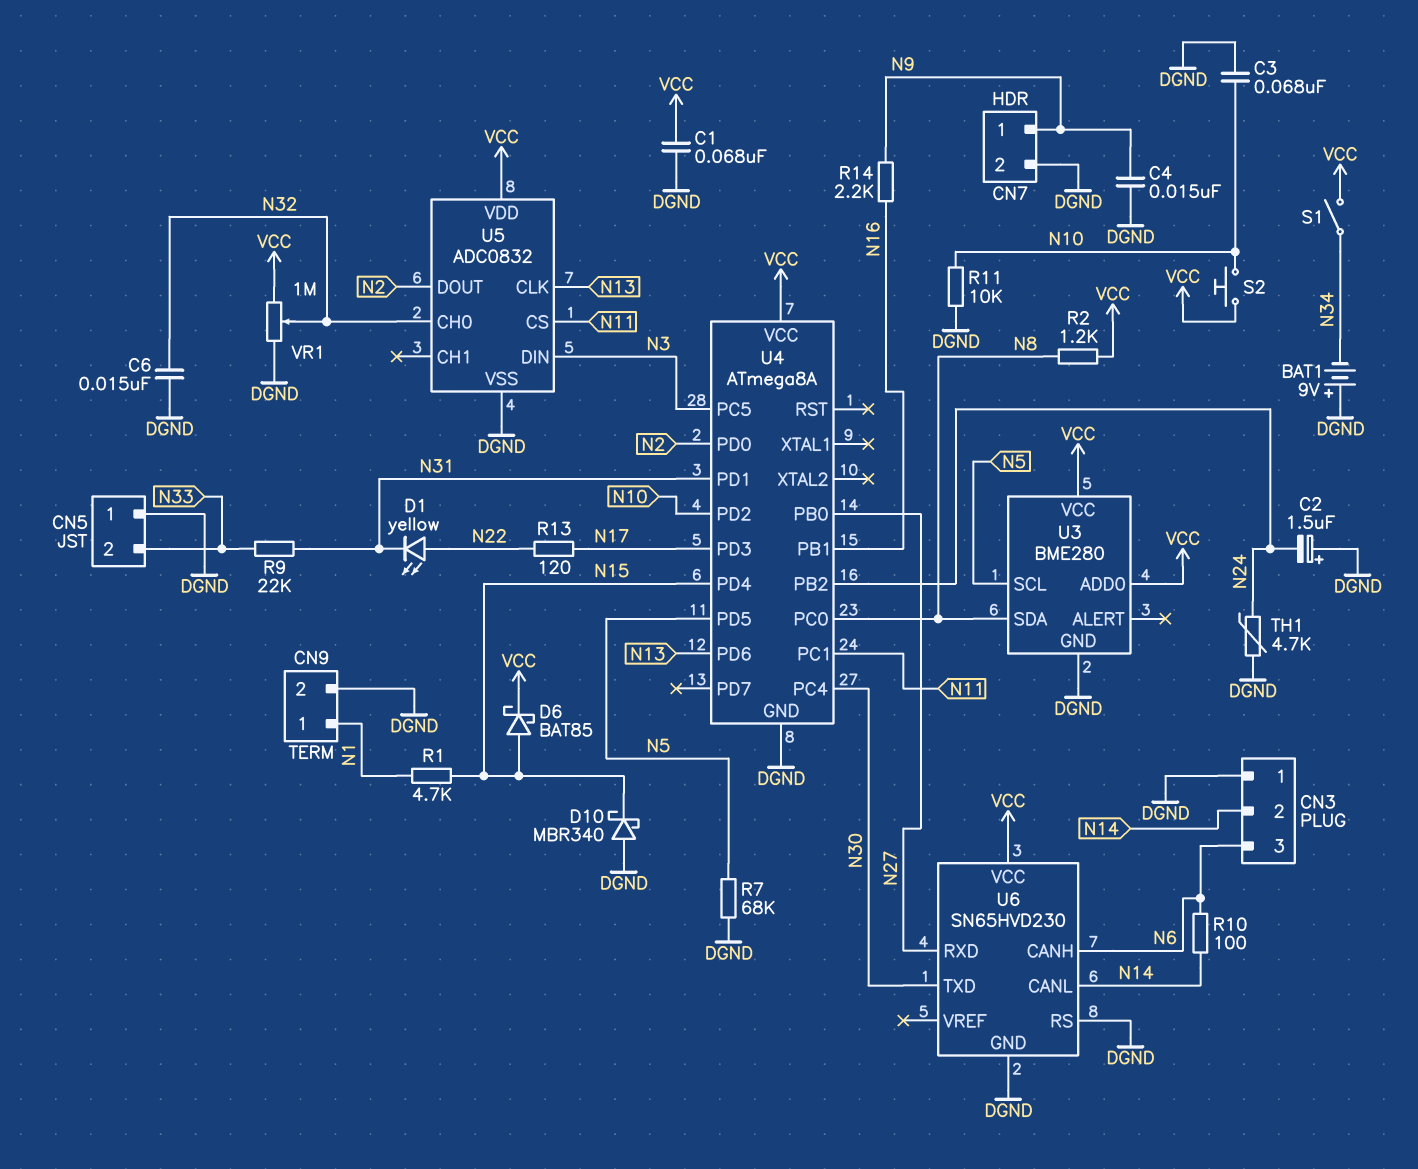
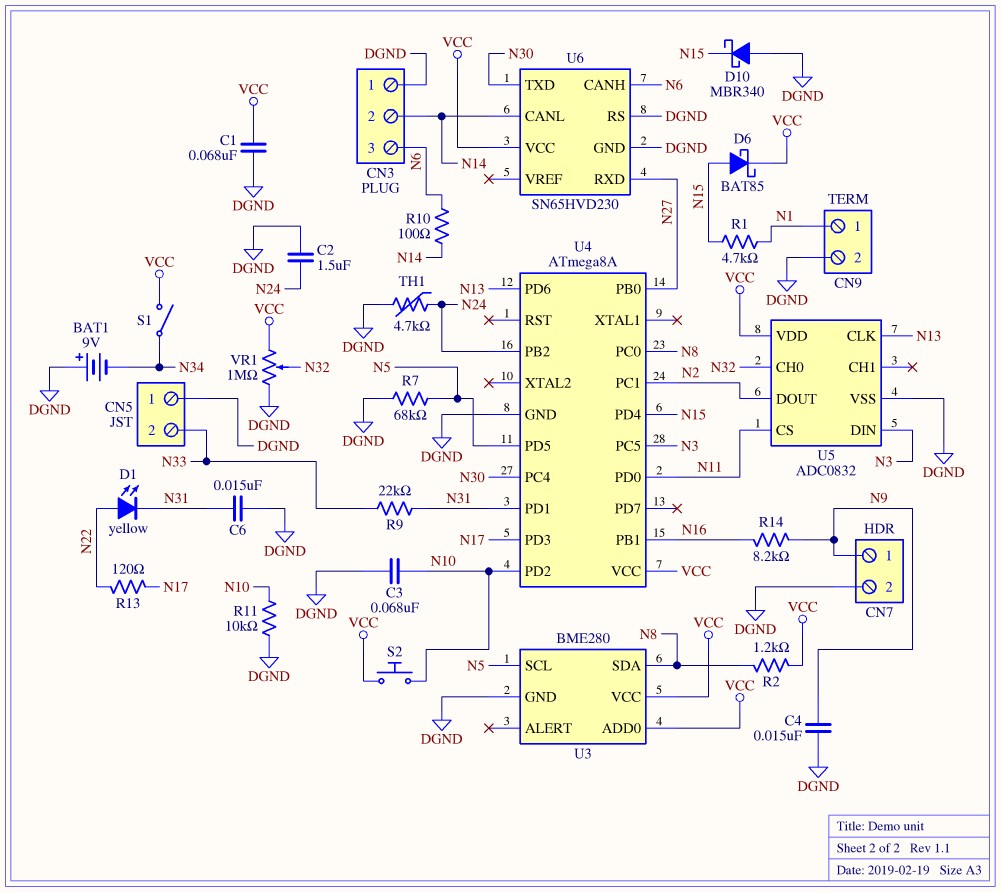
C2: 1.5uF (plus DGND, minus N24) -> 1.5uF (DGND, N24)
C6: 15nF (DGND, N32) -> 15nF (DGND, N31)
R14: 2.2k (N9, N16) -> 8.2k (N9, N16)
U4 pin PC1: N11 -> N2
U4 pin PD0: N2 -> N11

